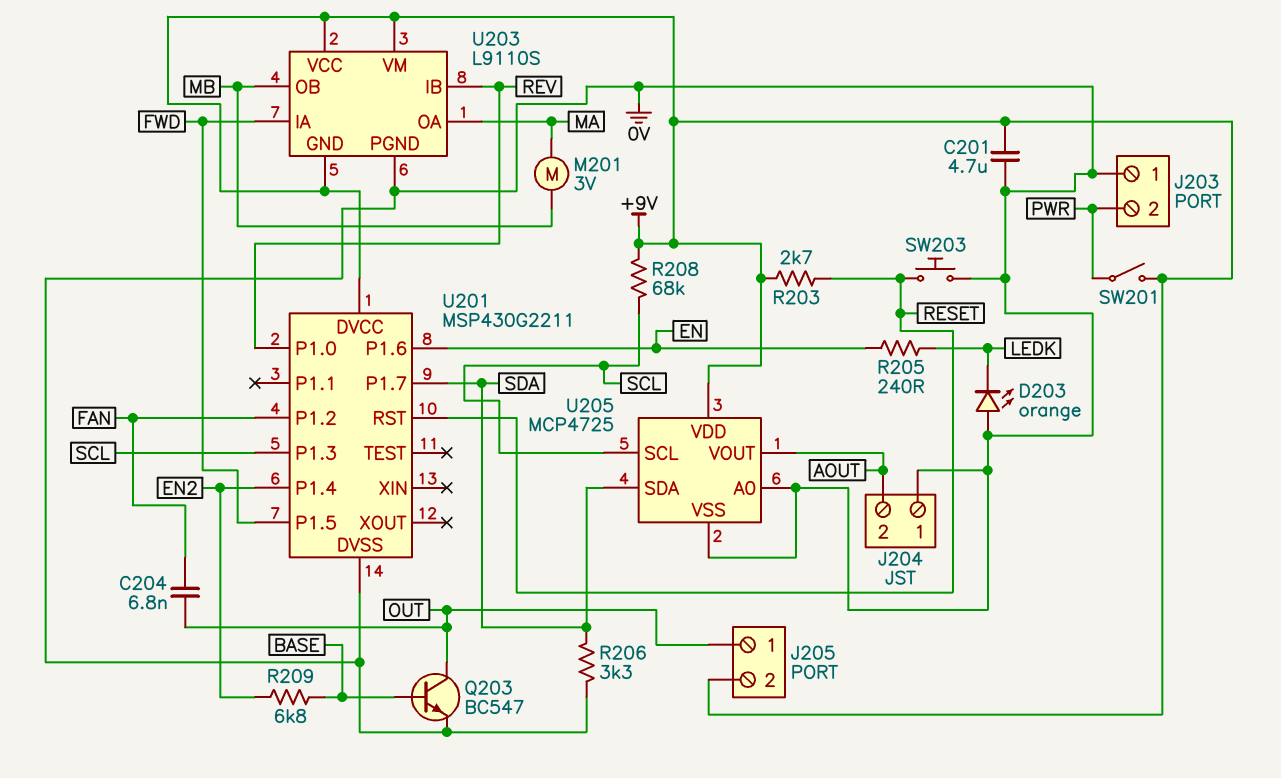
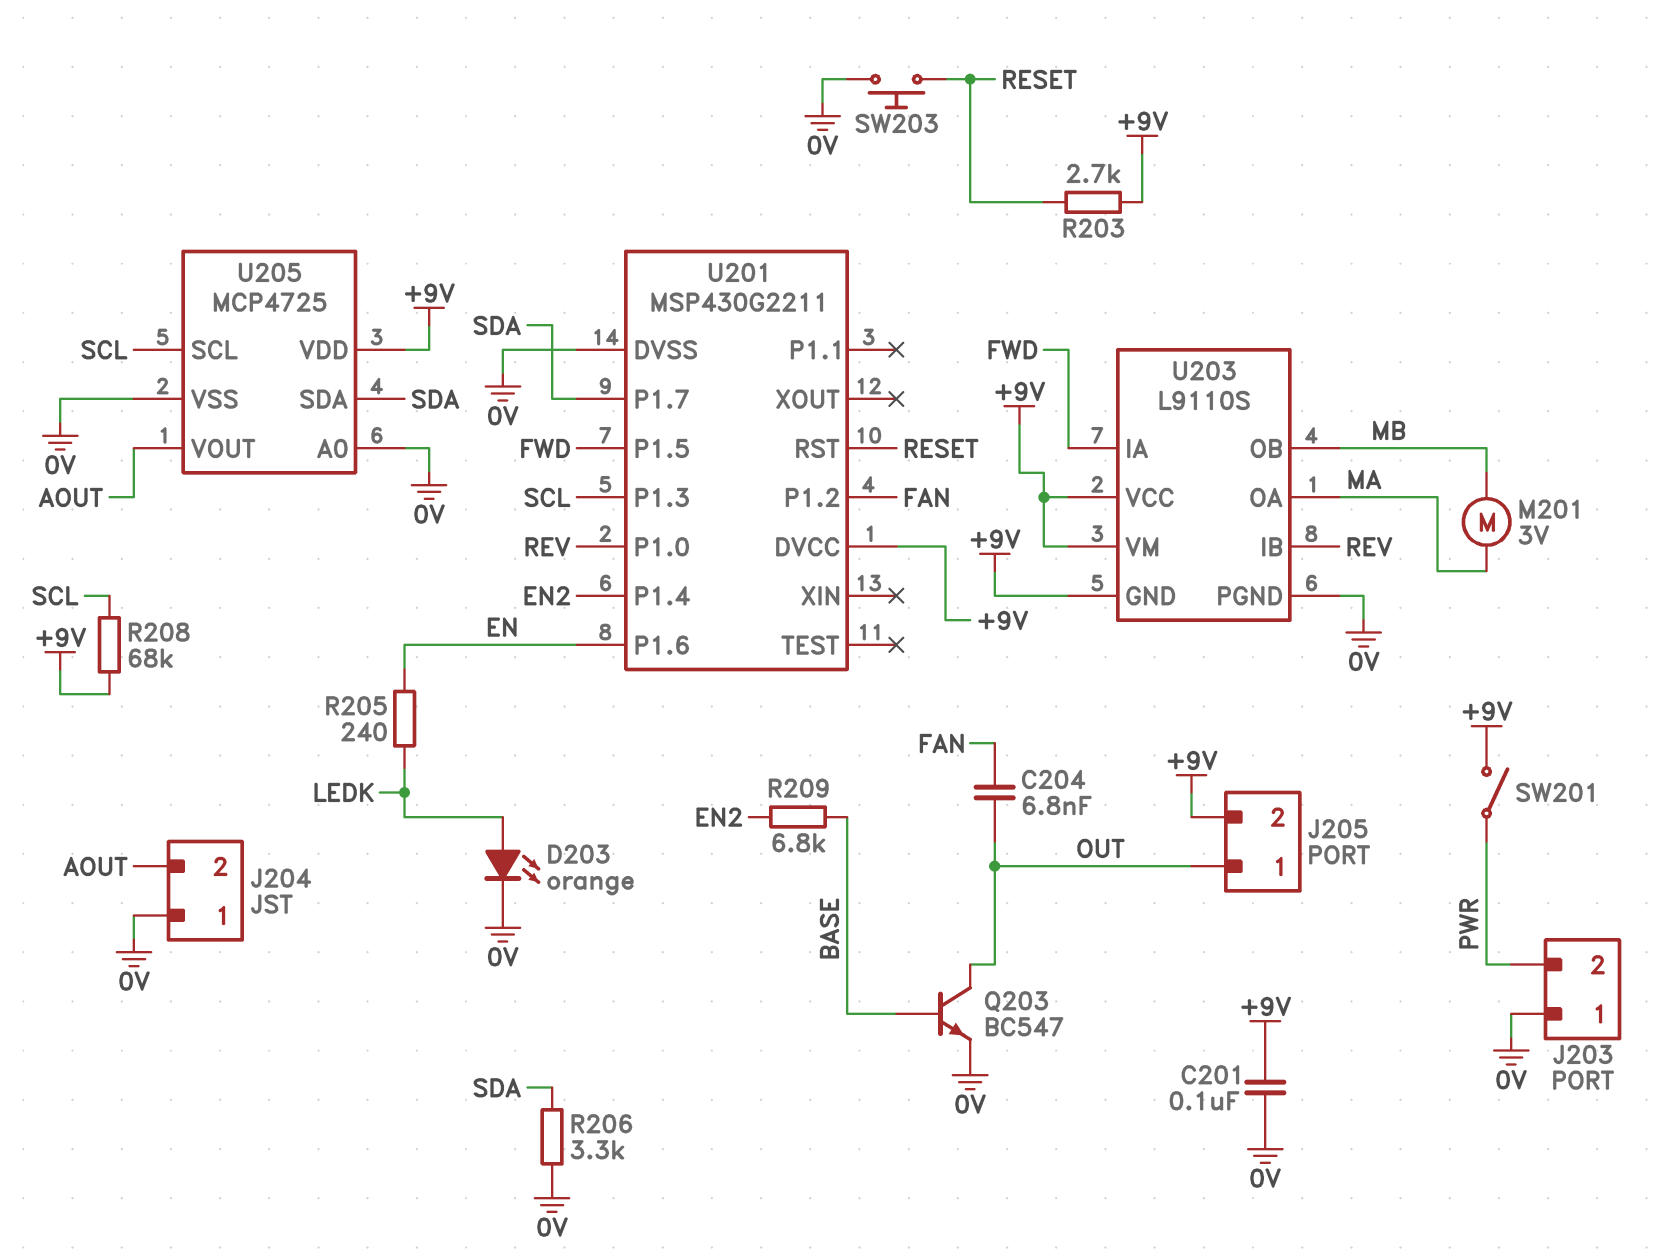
C201: 4.7uF (+9V, 0V) -> 100nF (+9V, 0V)
D203: LED orange (A 0V, K LEDK) -> LED orange (A LEDK, K 0V)

